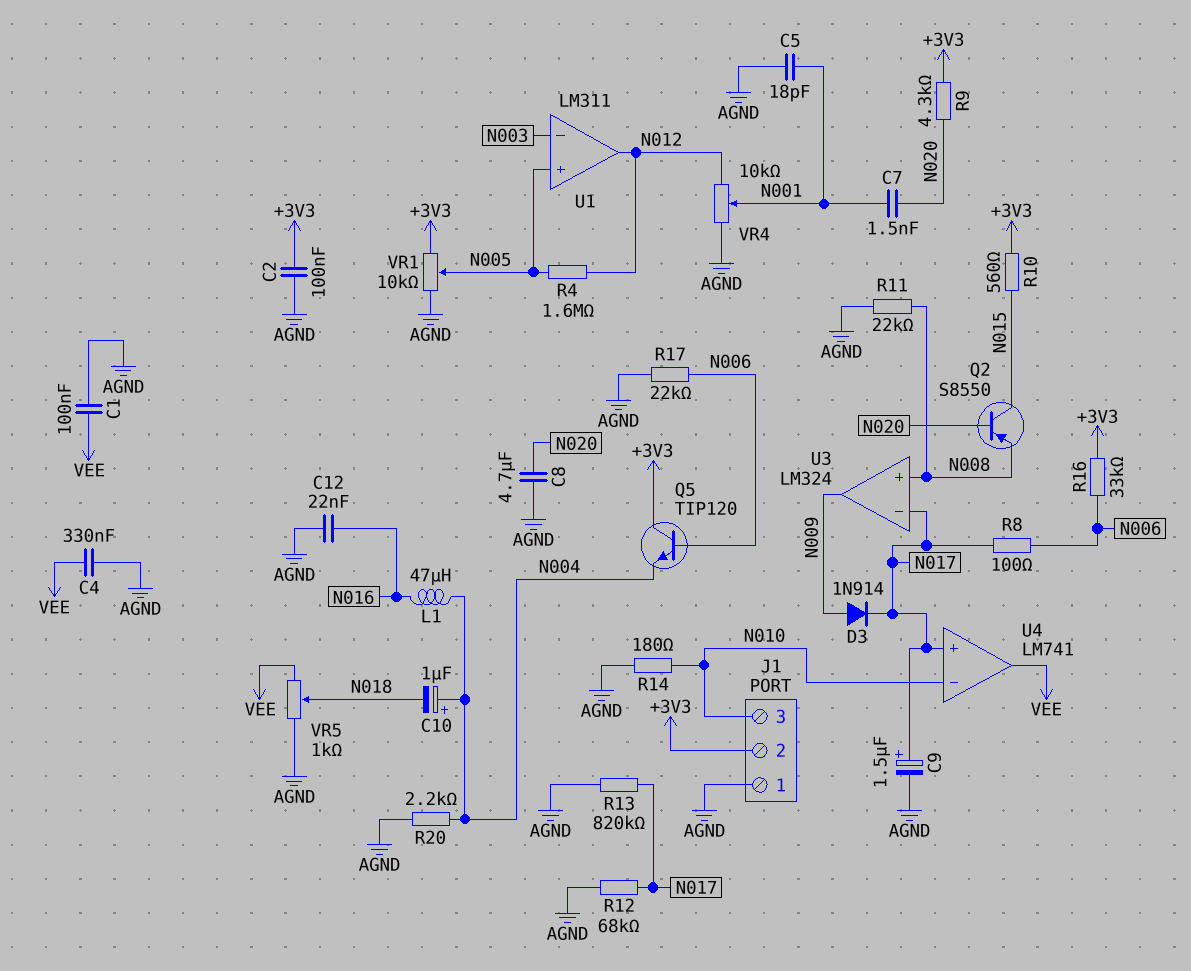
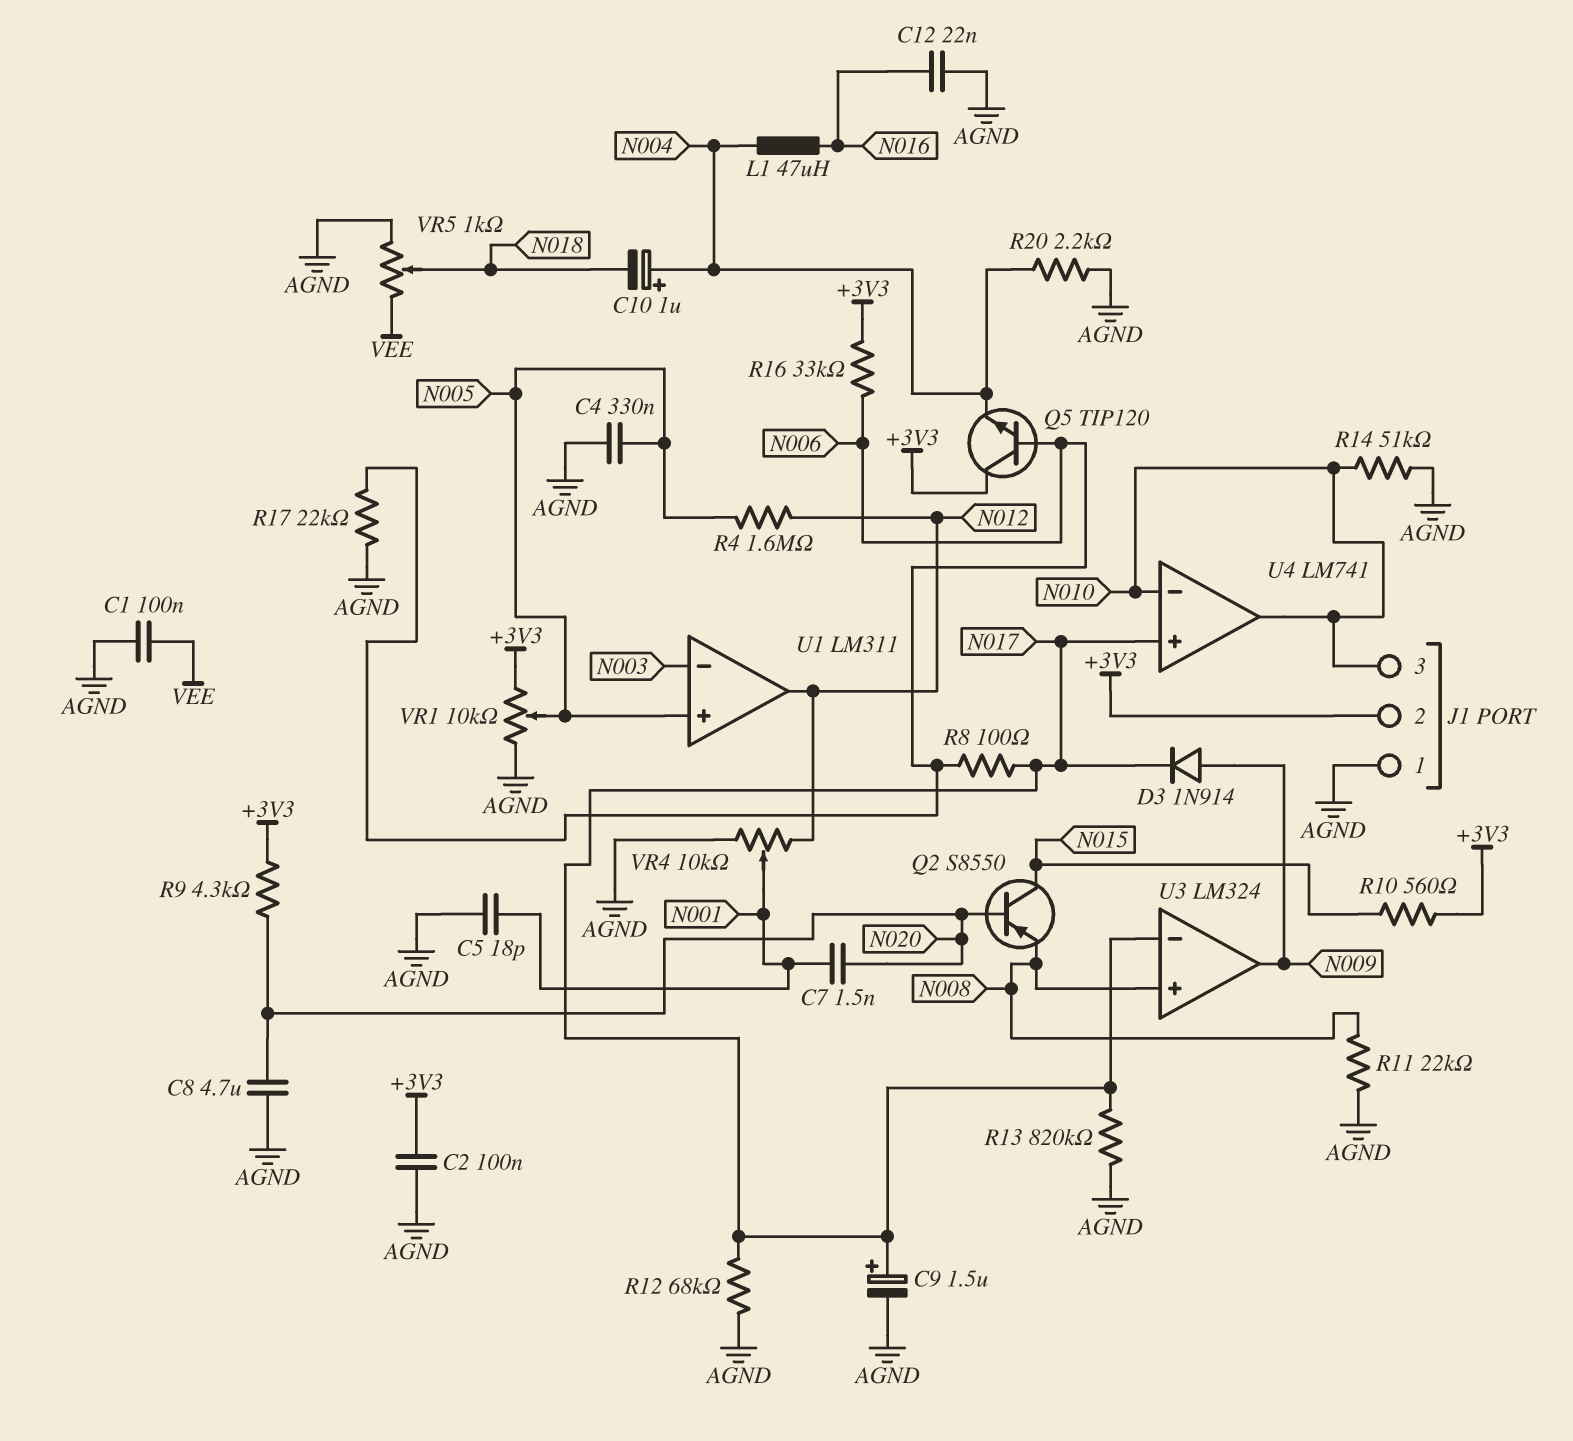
C4: 330nF (AGND, VEE) -> 330nF (AGND, N005)
R14: 180 (AGND, N010) -> 51k (AGND, N010)
U4 pin out: VEE -> N010

